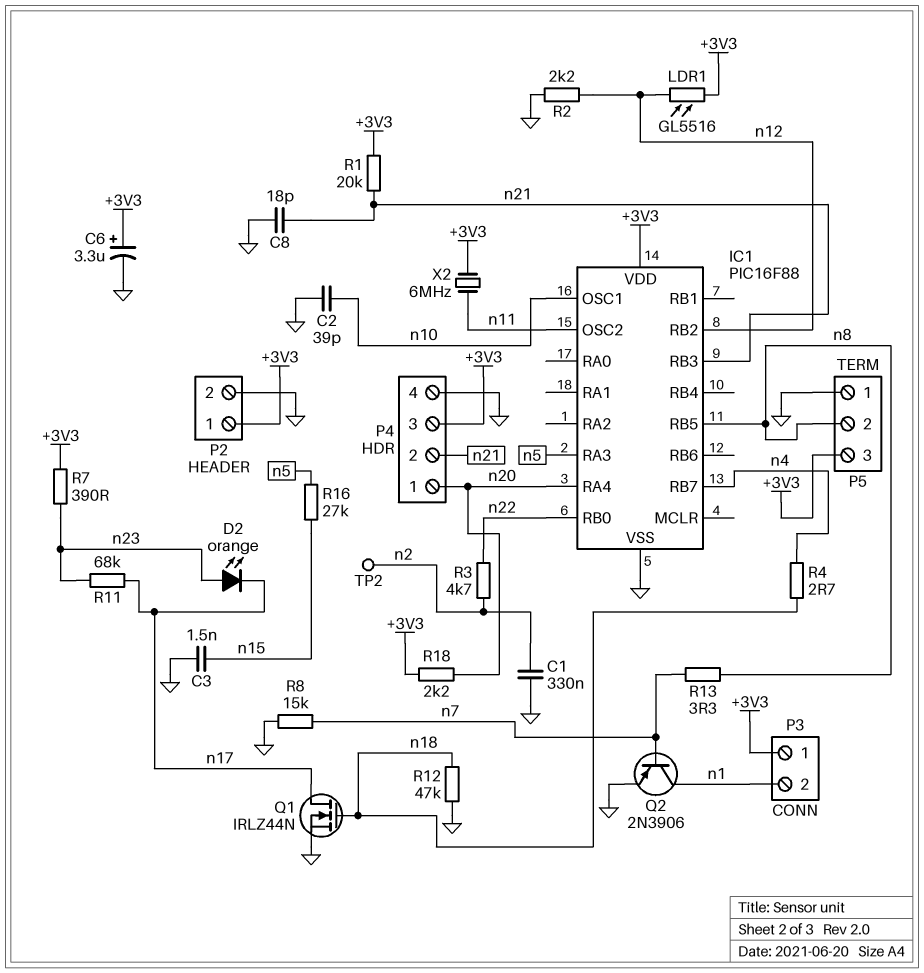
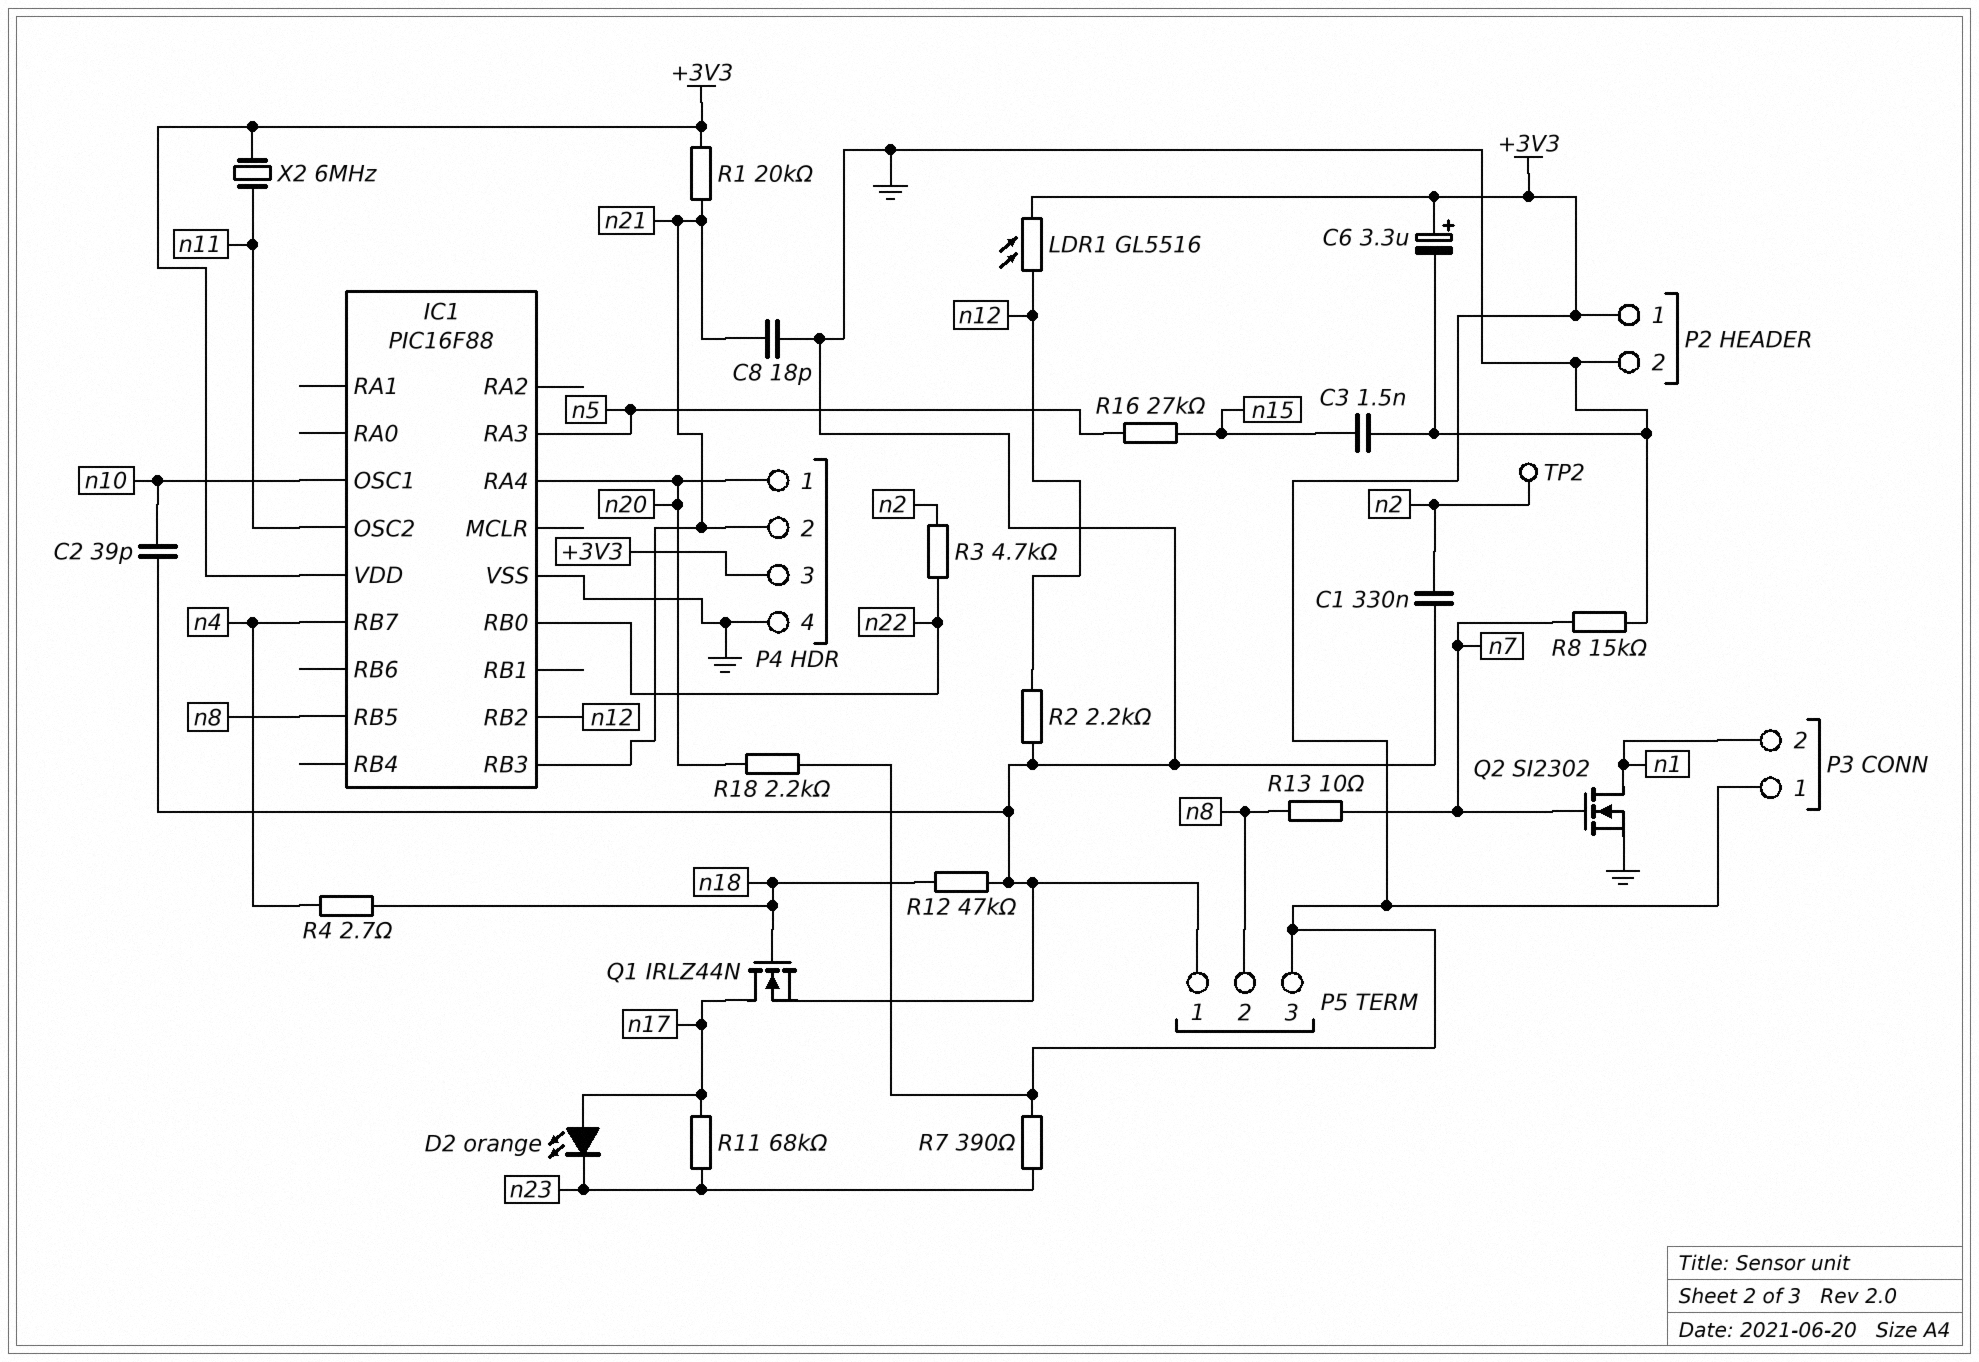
D2: LED orange (A n23, K n17) -> LED orange (A n17, K n23)
Q2: PNP 2N3906 (B n7, C n1, E GND) -> NMOS SI2302 (G n7, D n1, S GND)
R13: 3.3 (n7, n8) -> 10 (n7, n8)

